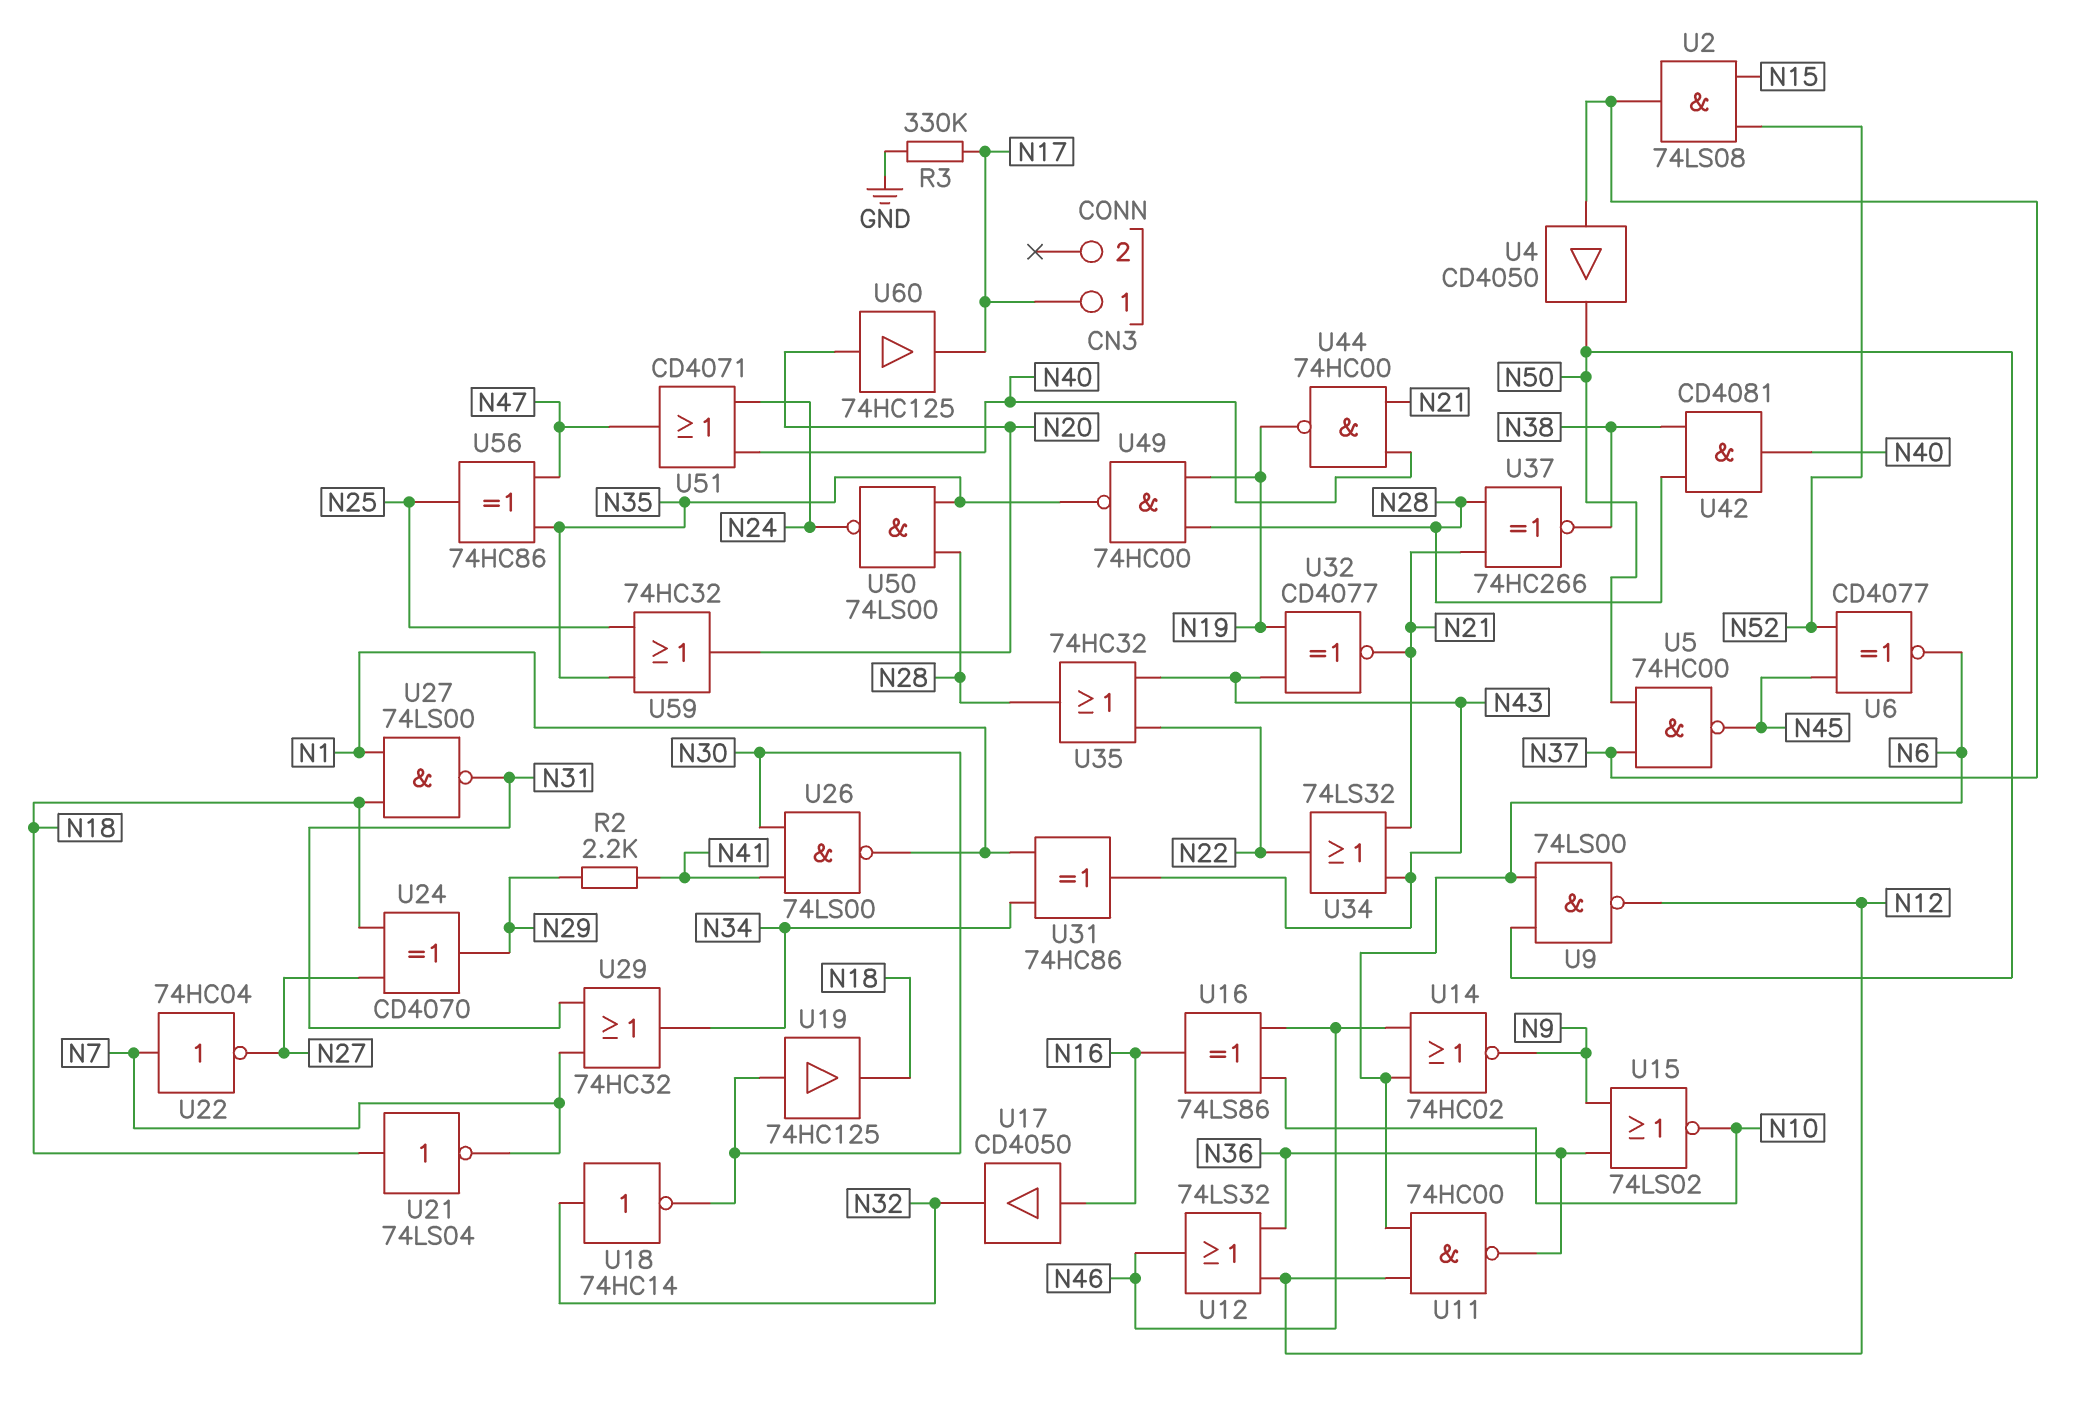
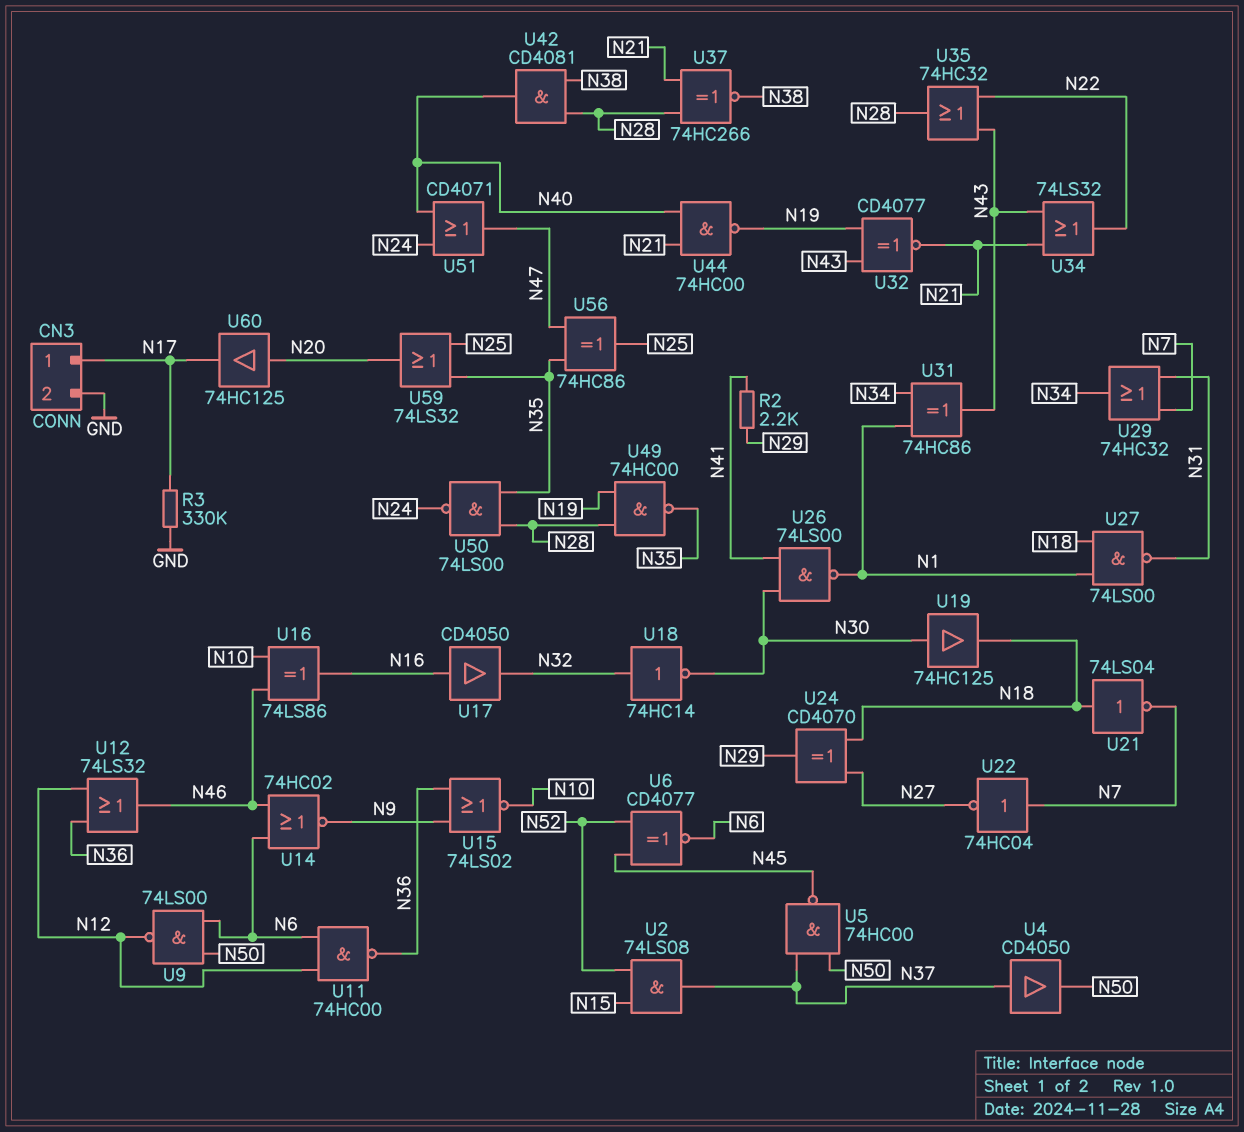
CN3 pin 2: none -> GND
U59: OR 74HC32 (in N25, in N35, out N20) -> OR 74LS32 (in N25, in N35, out N20)

